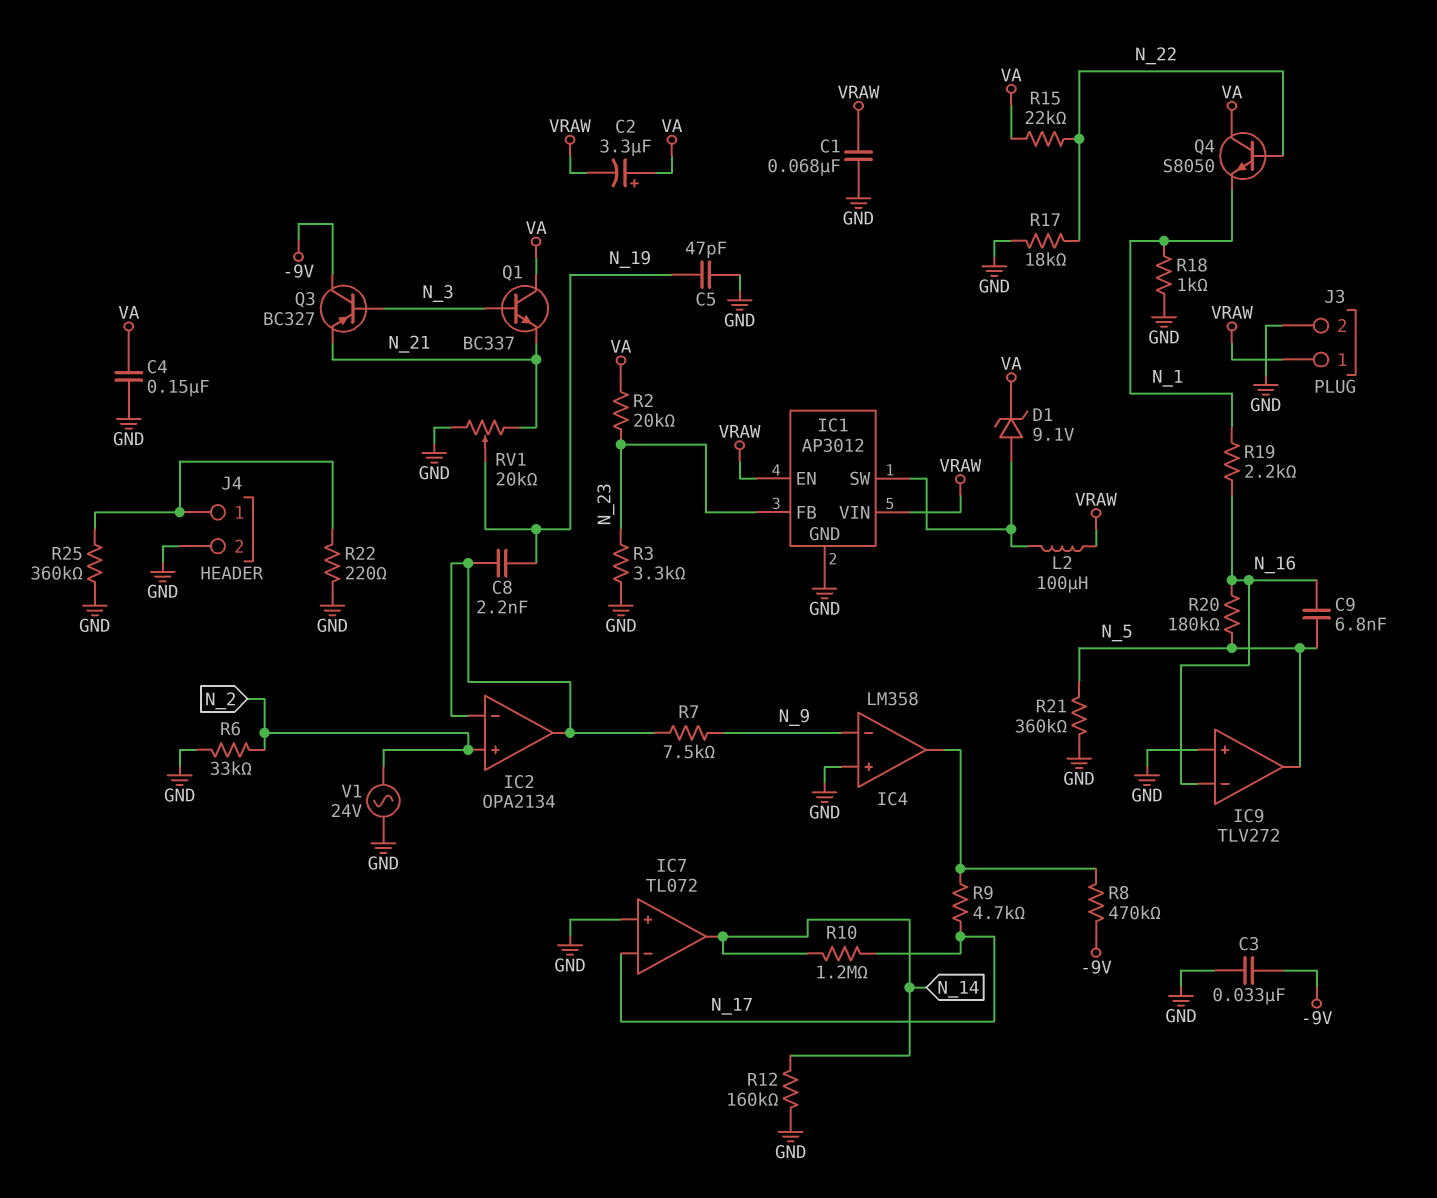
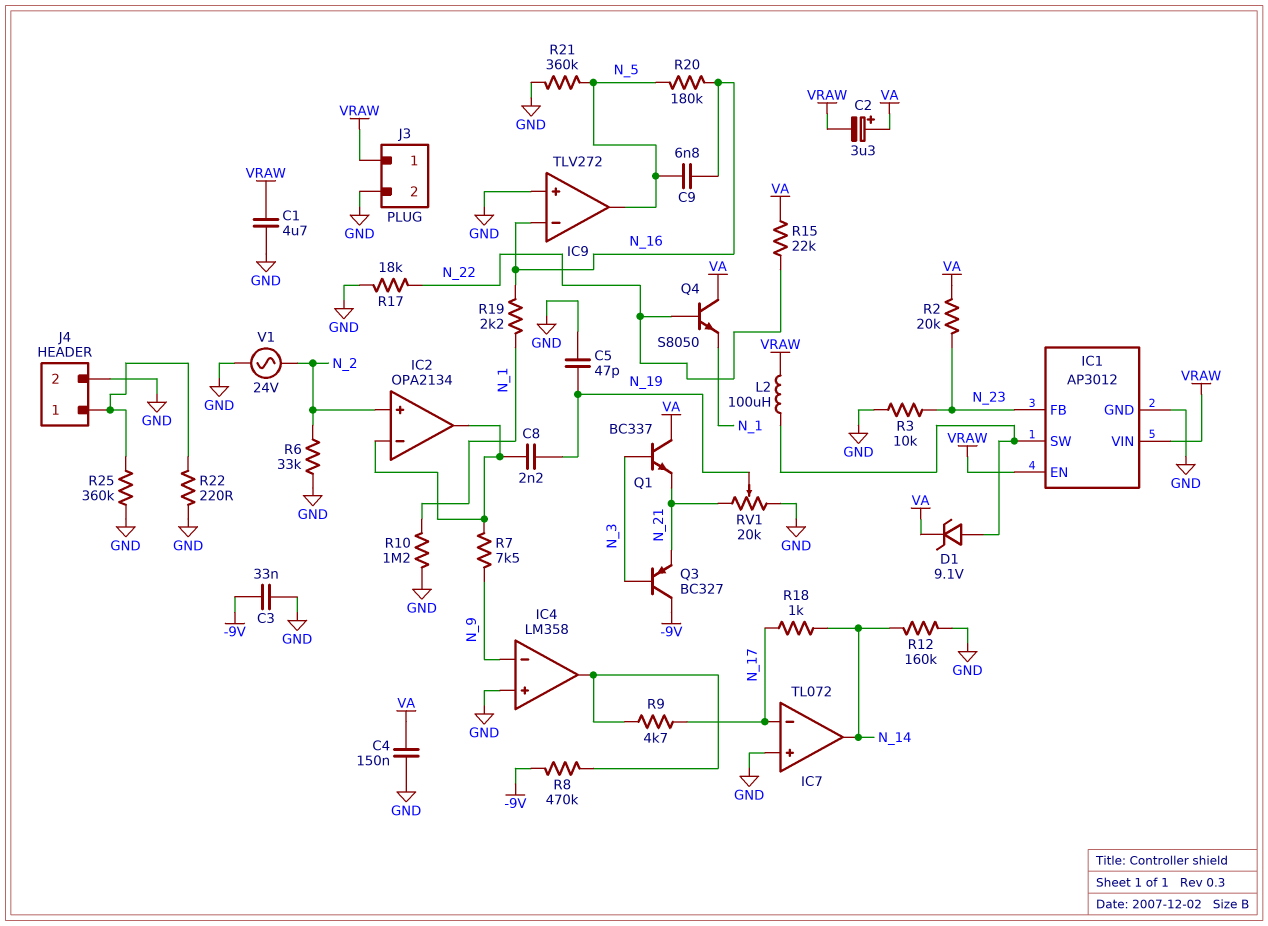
C1: 68nF (GND, VRAW) -> 4.7uF (GND, VRAW)
R3: 3.3k (GND, N_23) -> 10k (GND, N_23)
R10: 1.2M (N_14, N_17) -> 1.2M (GND, N_1)
R18: 1k (GND, N_1) -> 1k (N_14, N_17)

